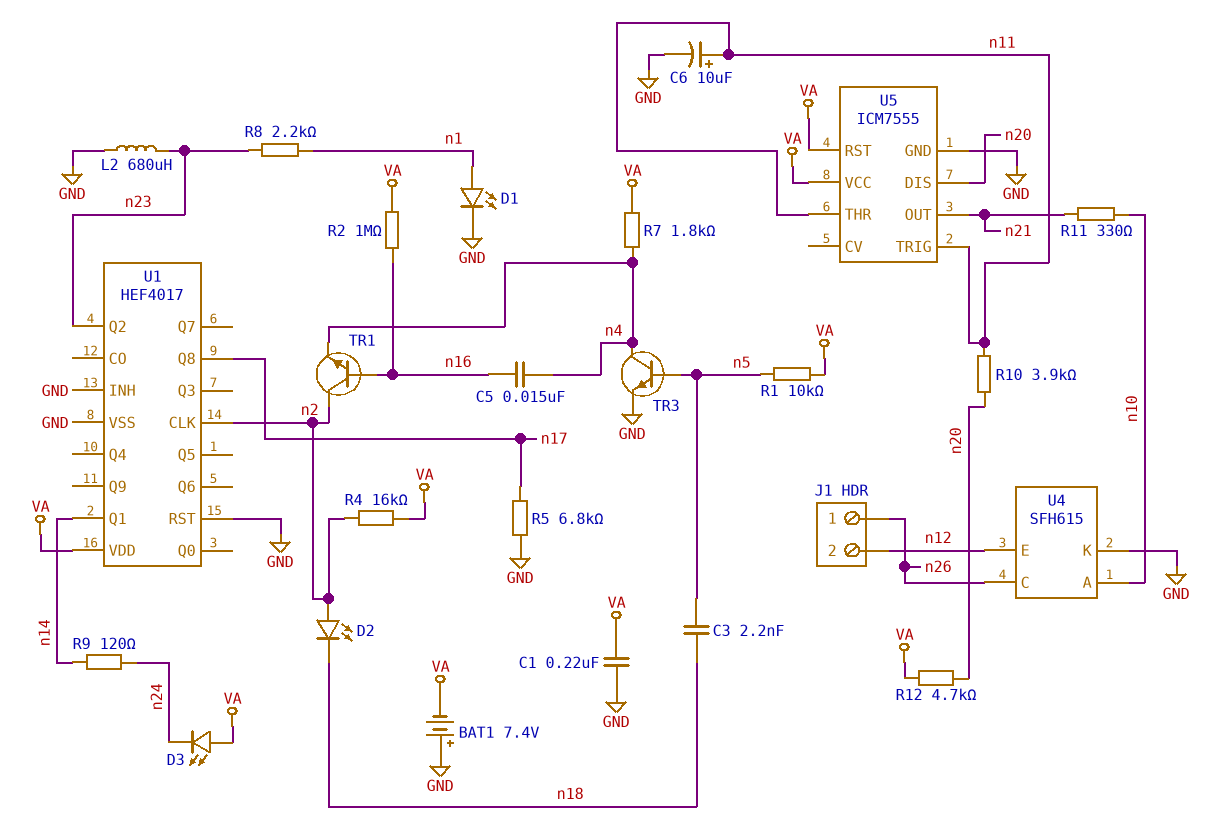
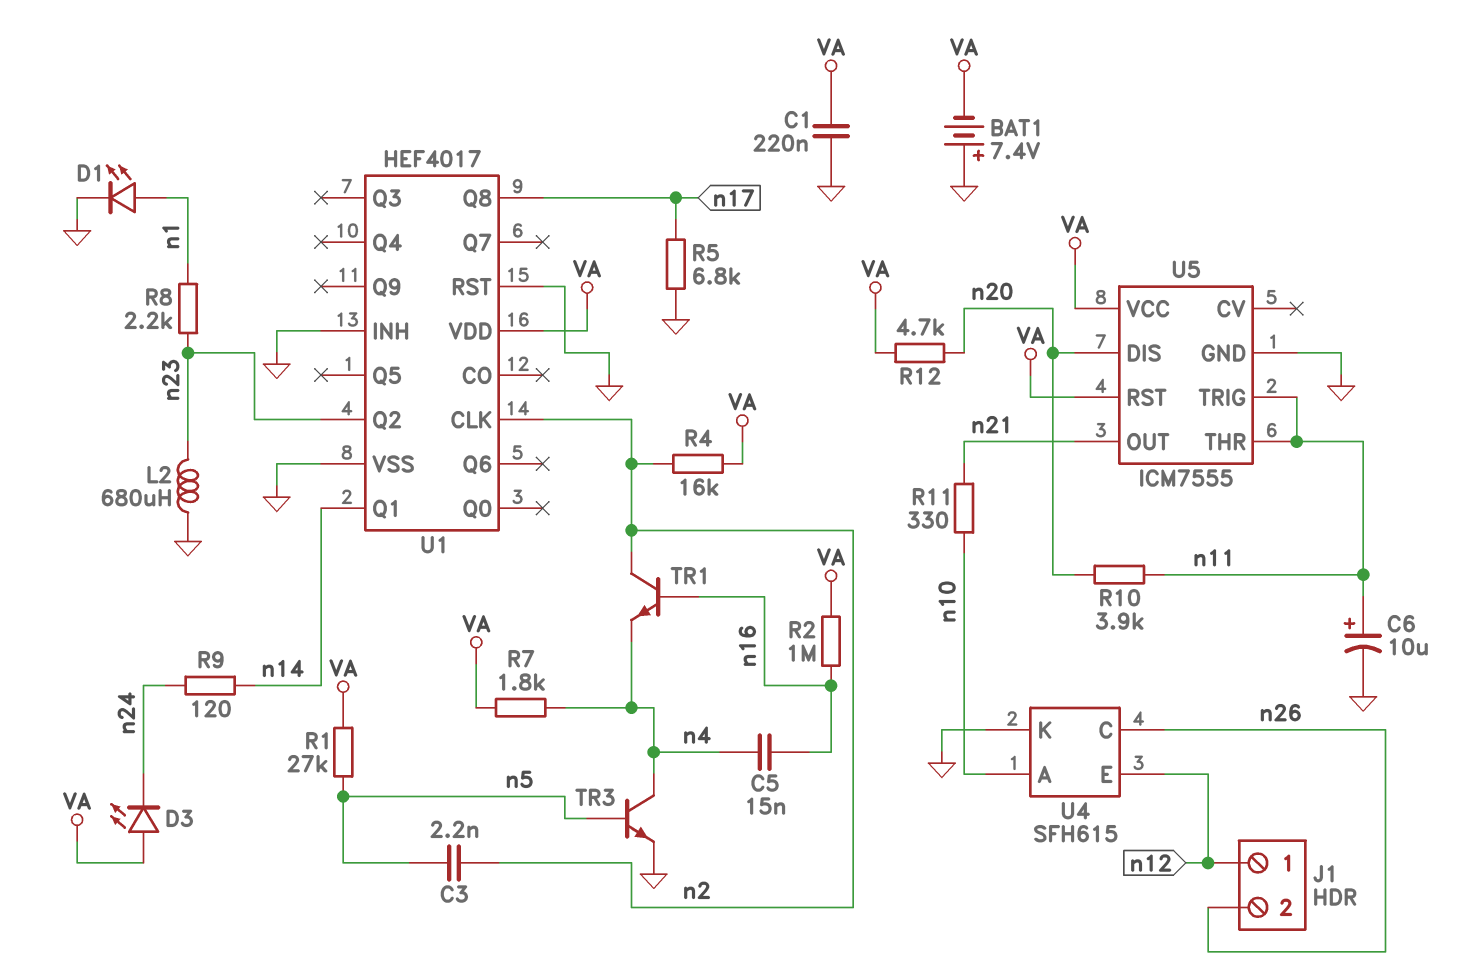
C3: 2.2nF (n5, n18) -> 2.2nF (n2, n5)
D2: LED (A n2, K n18) -> none
J1 pin 1: n26 -> n12
J1 pin 2: n12 -> n26
R1: 10k (VA, n5) -> 27k (VA, n5)

